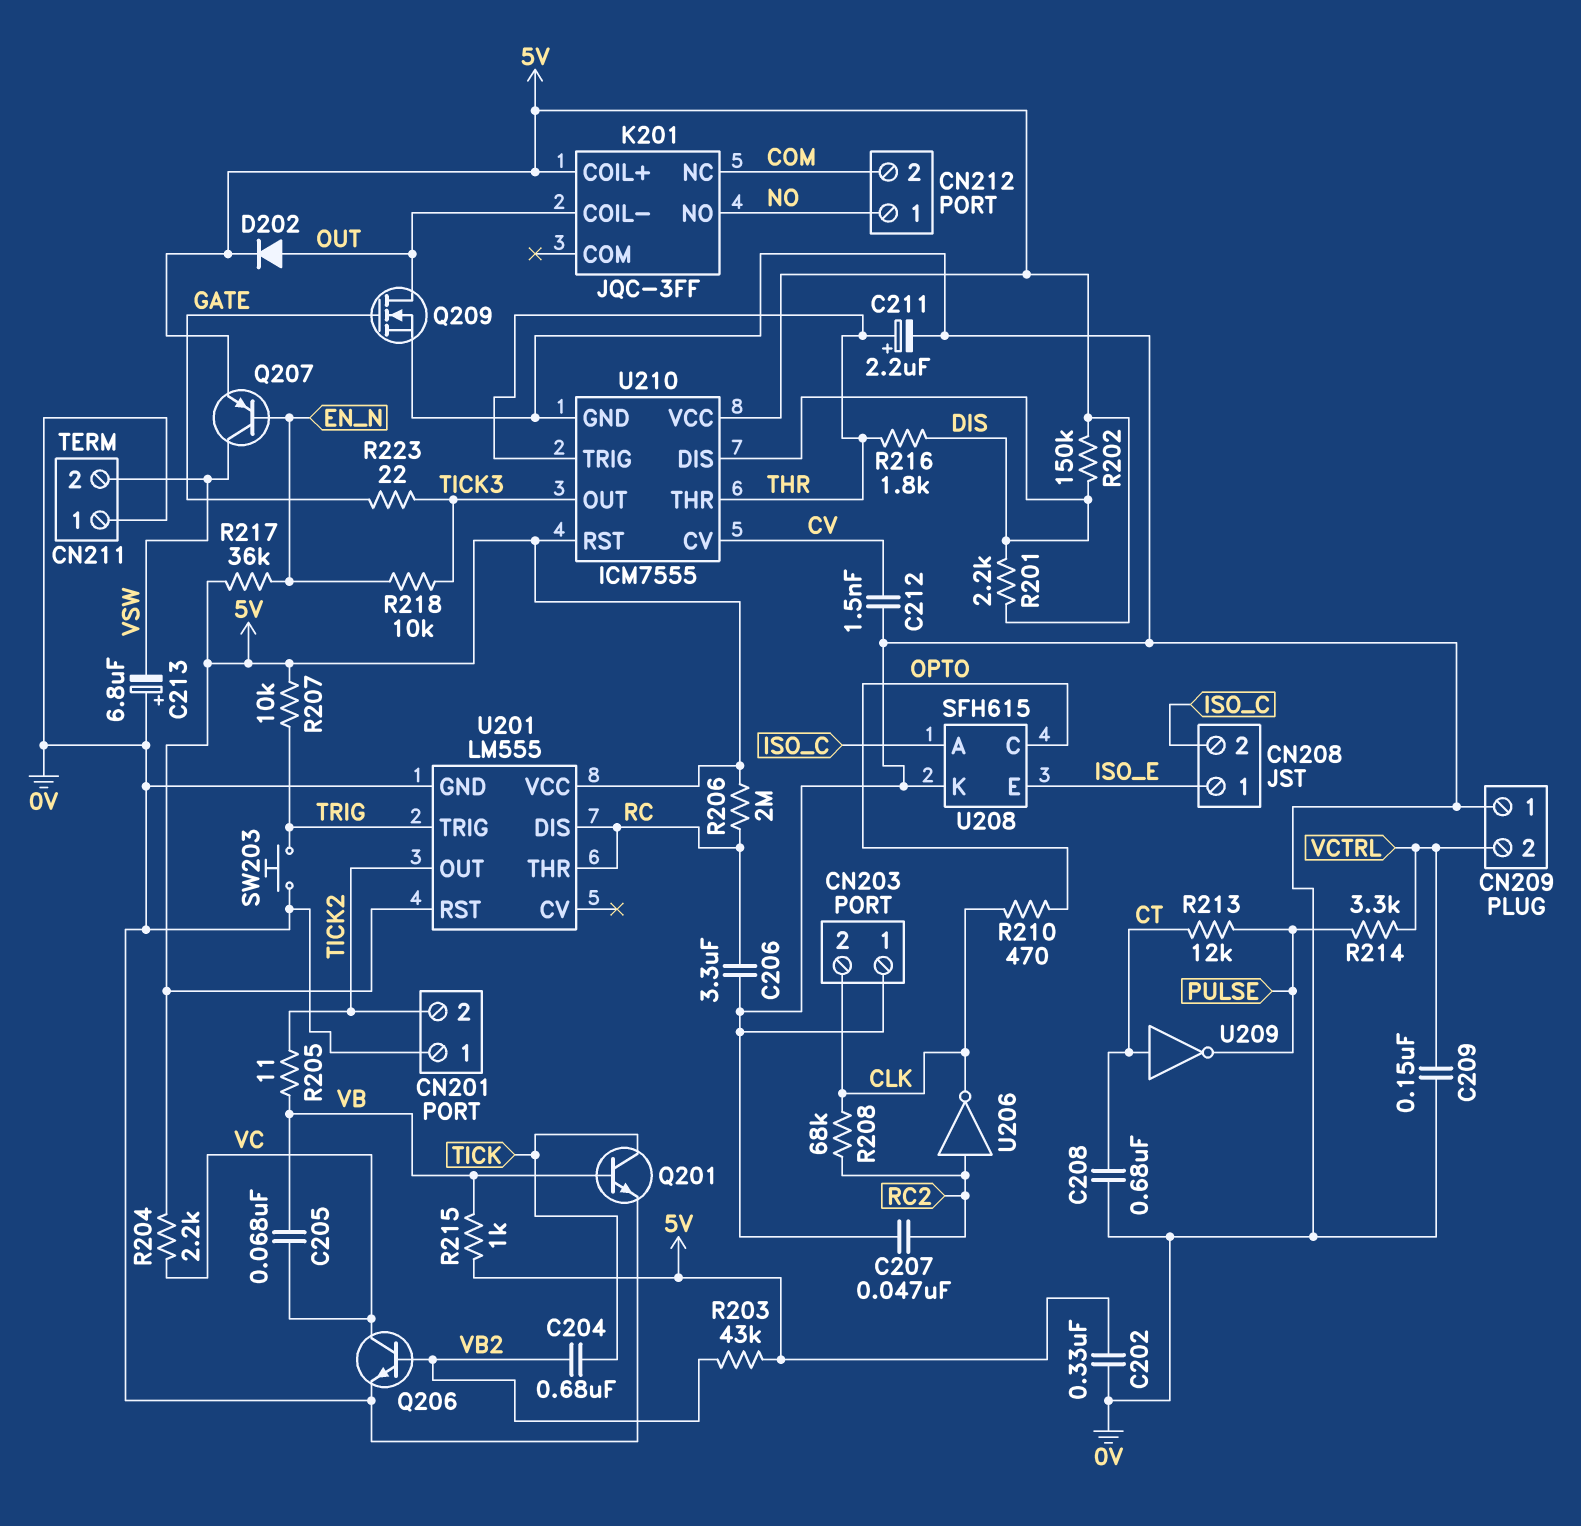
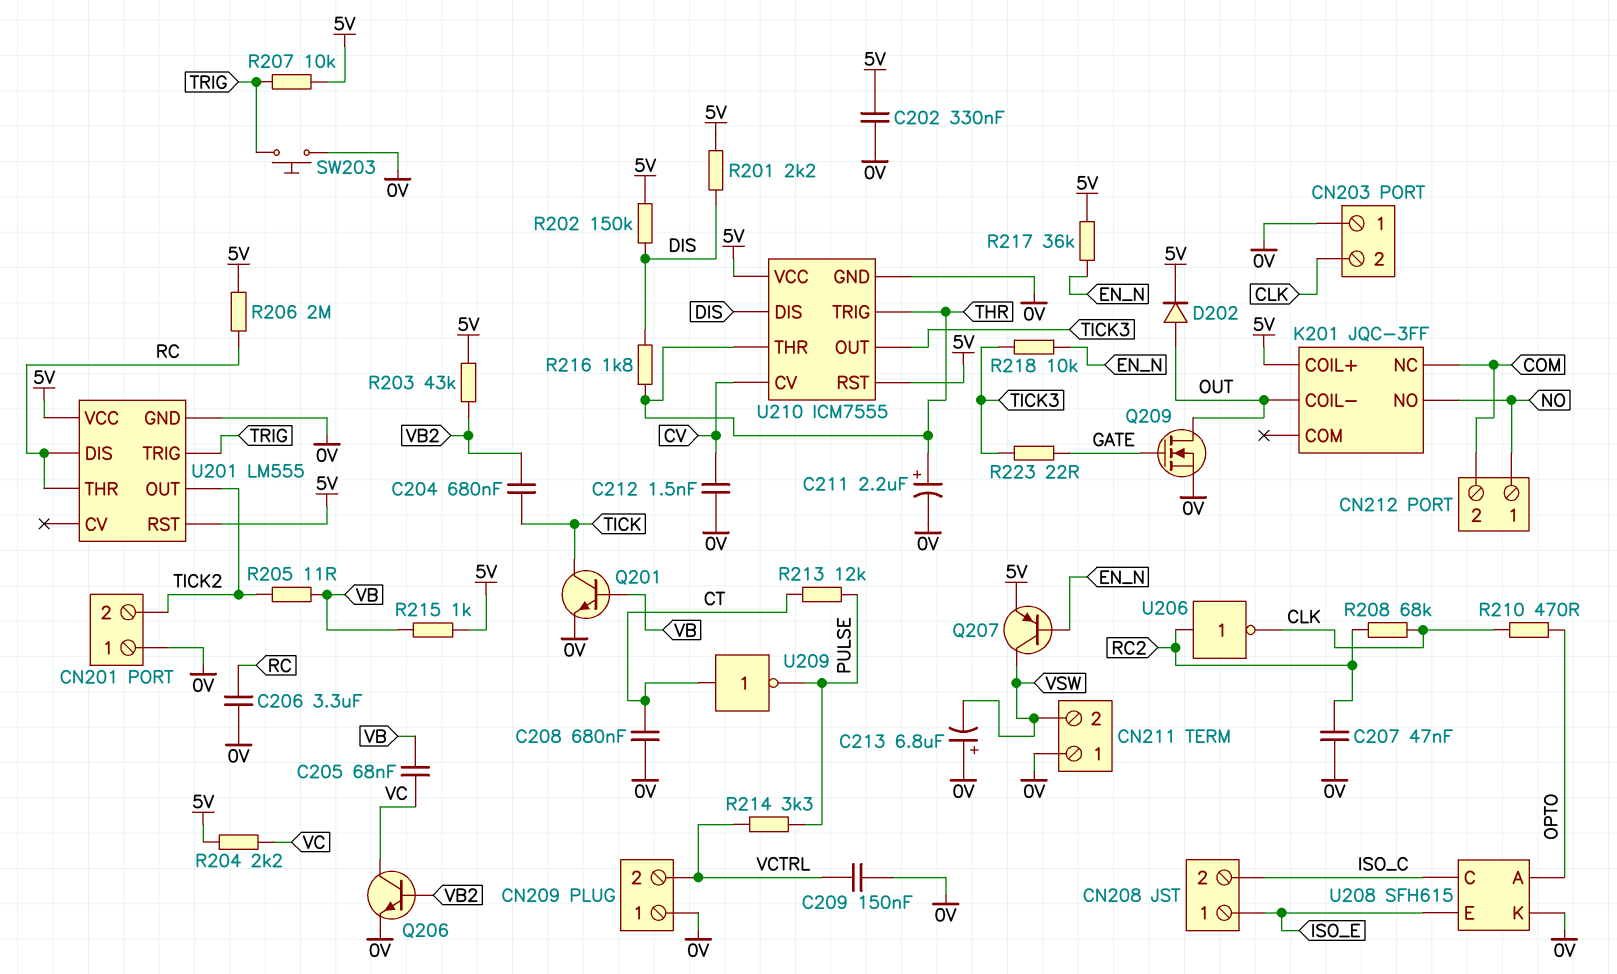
U208 pin A: ISO_C -> OPTO
U208 pin C: OPTO -> ISO_C

